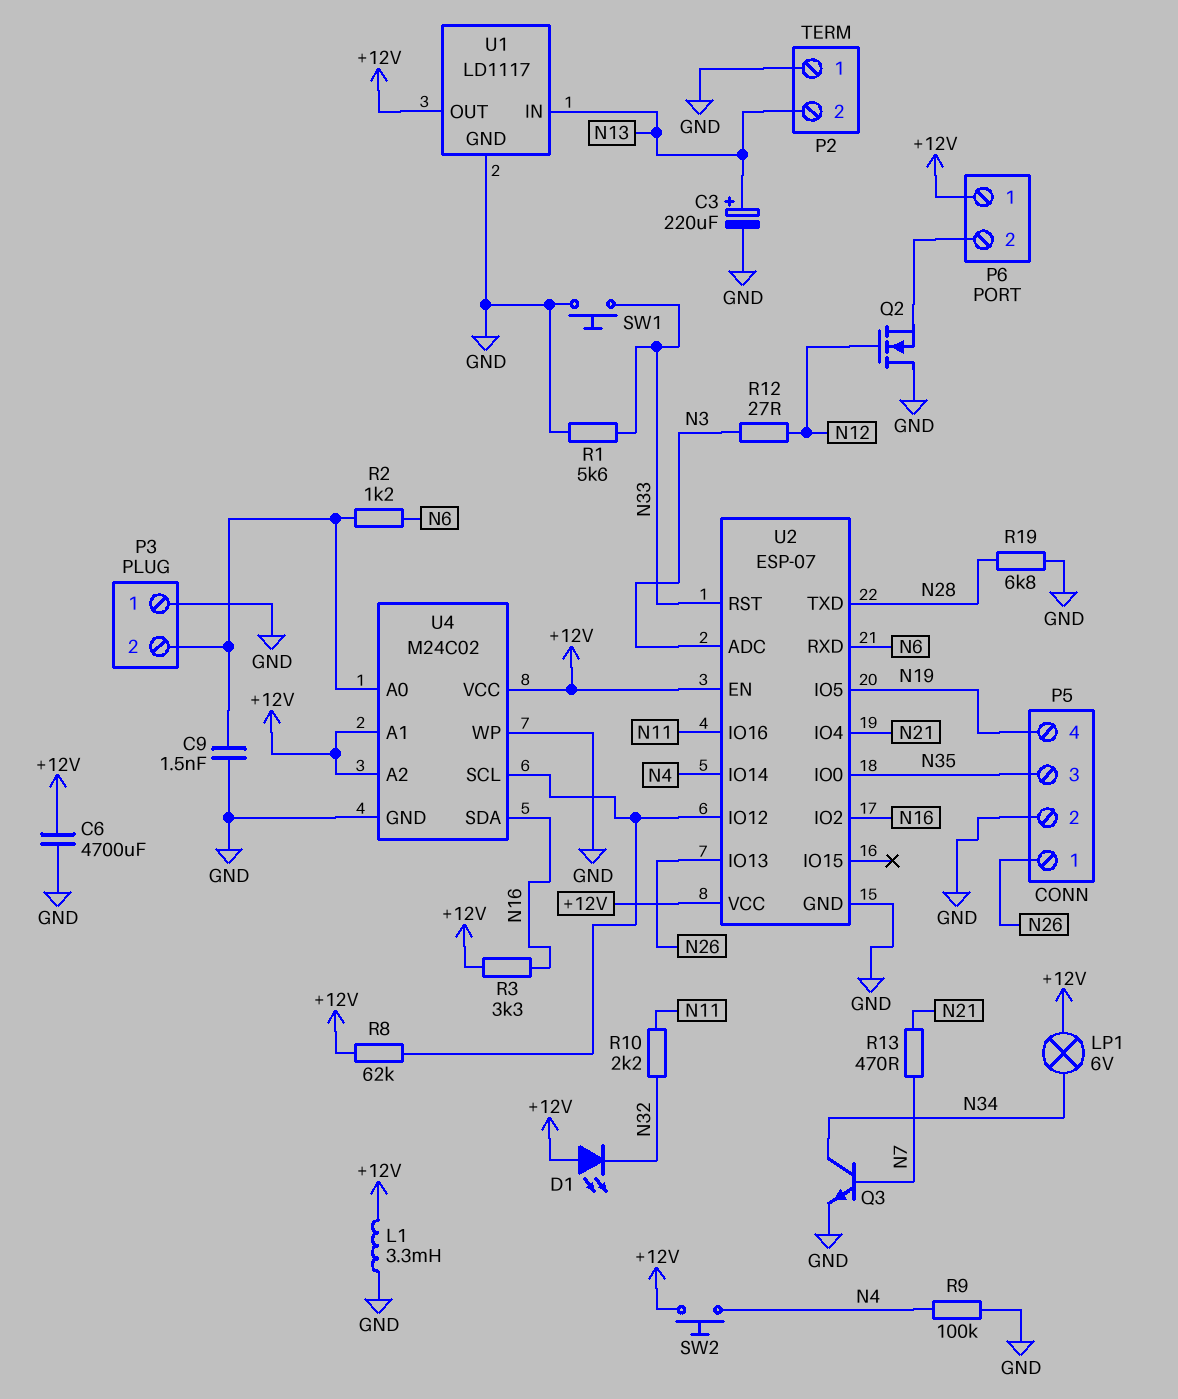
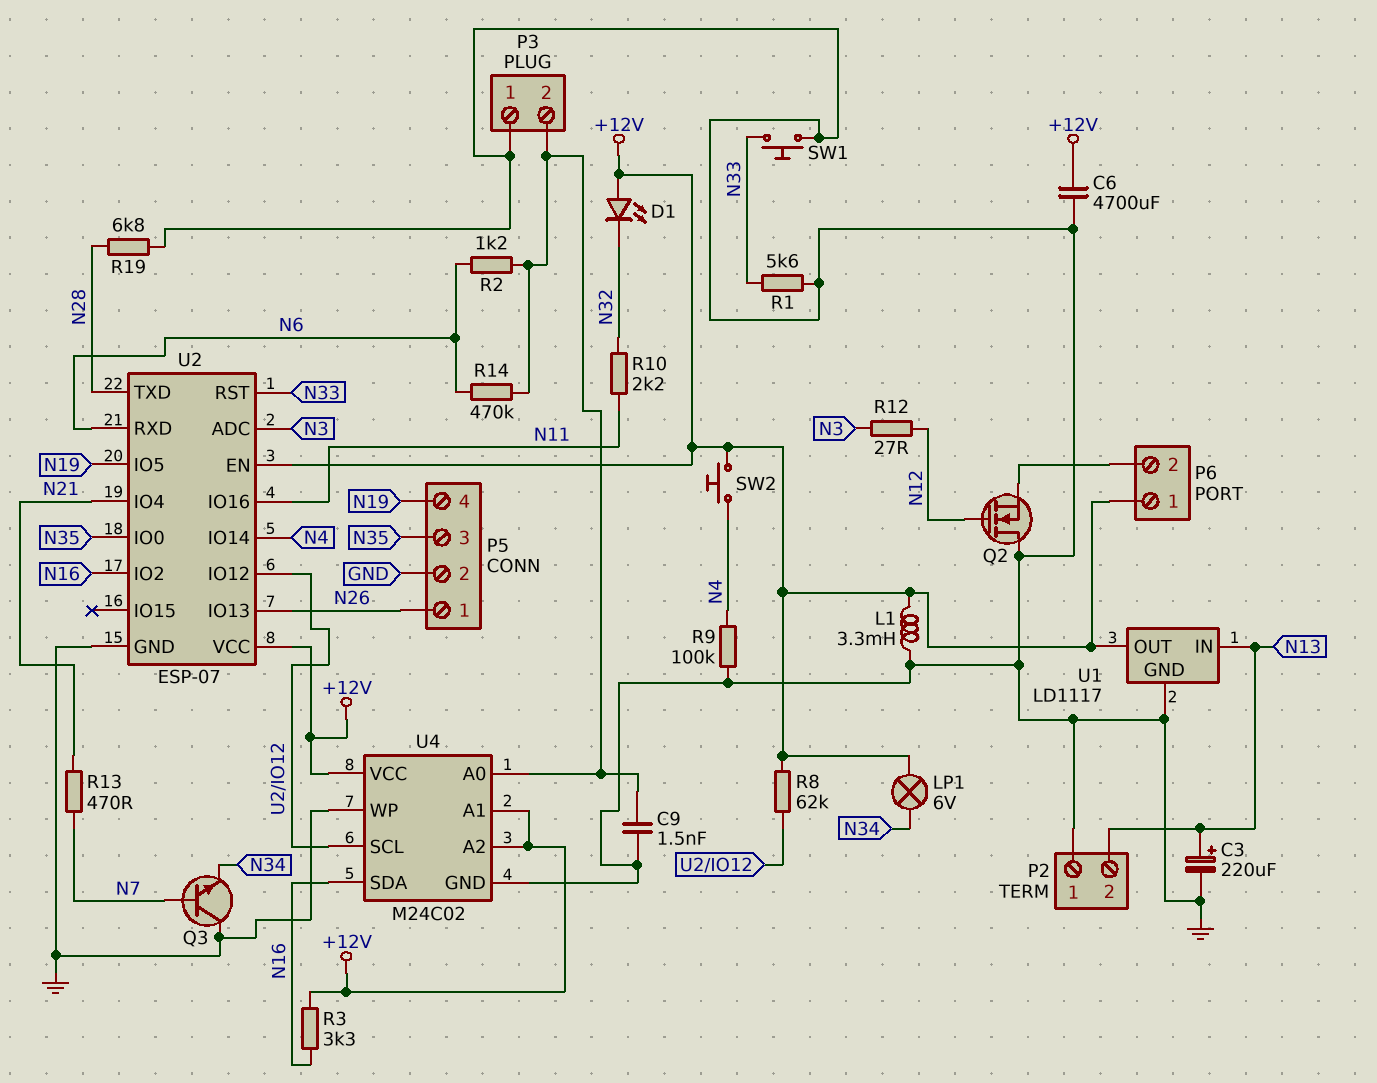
Q3: NPN (B N7, C N34, E GND) -> NPN (B N7, C GND, E N34)
R14: none -> 470k (N6, P3/2)

